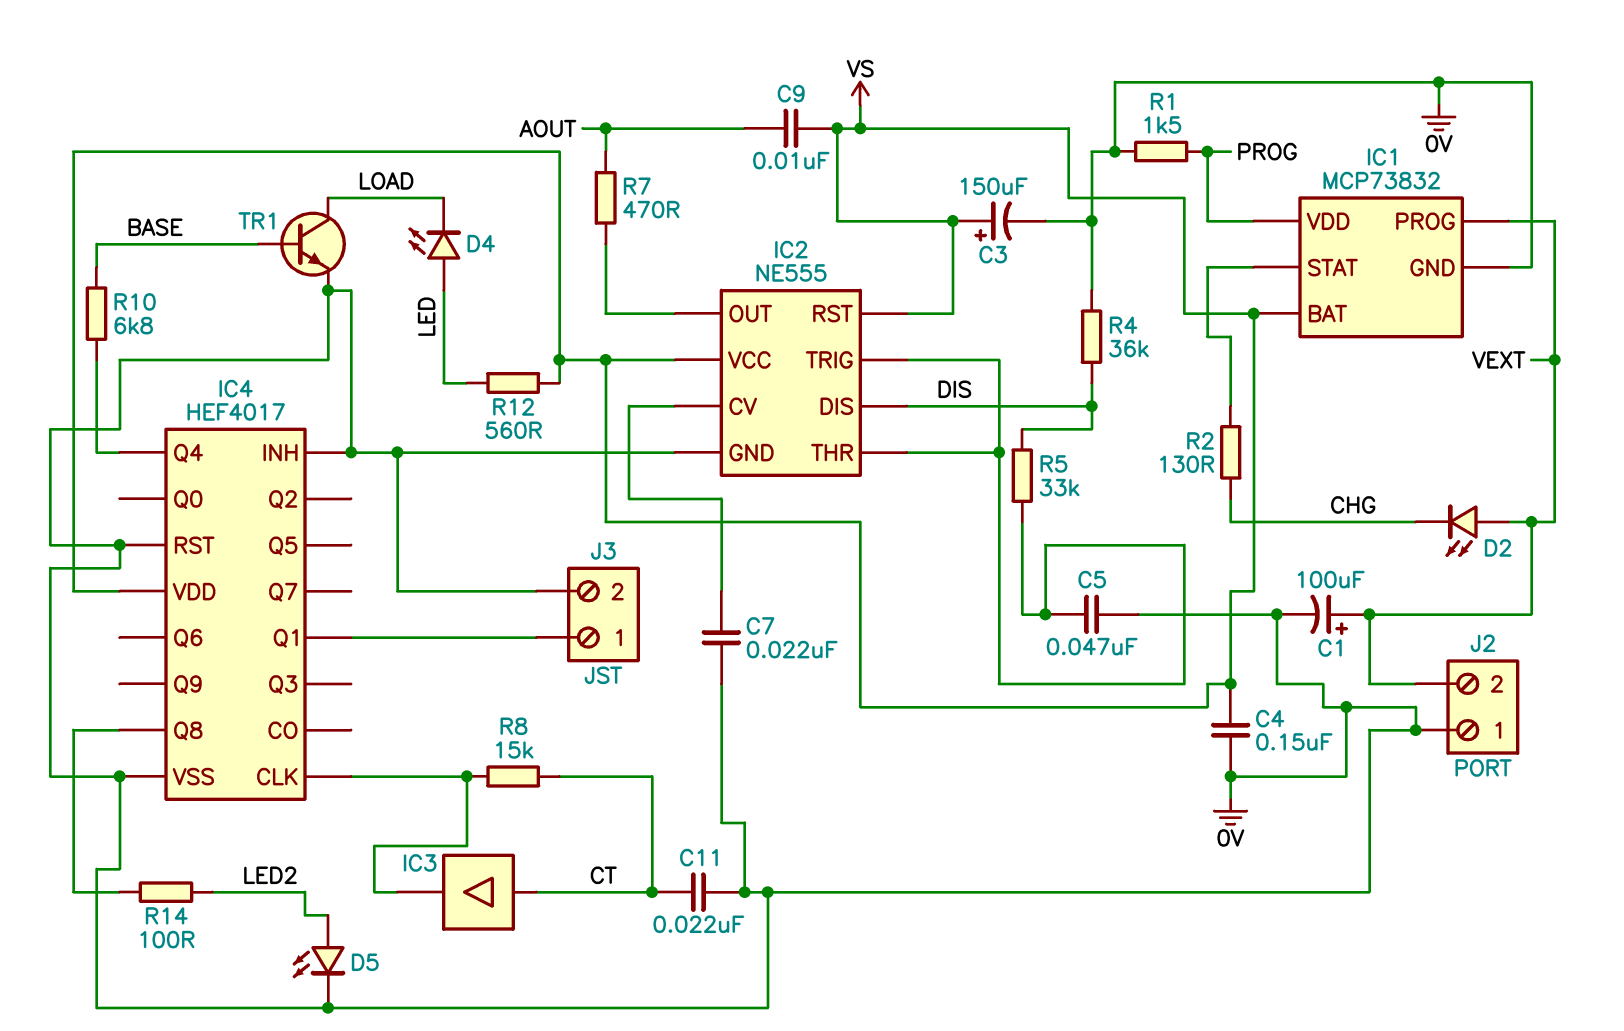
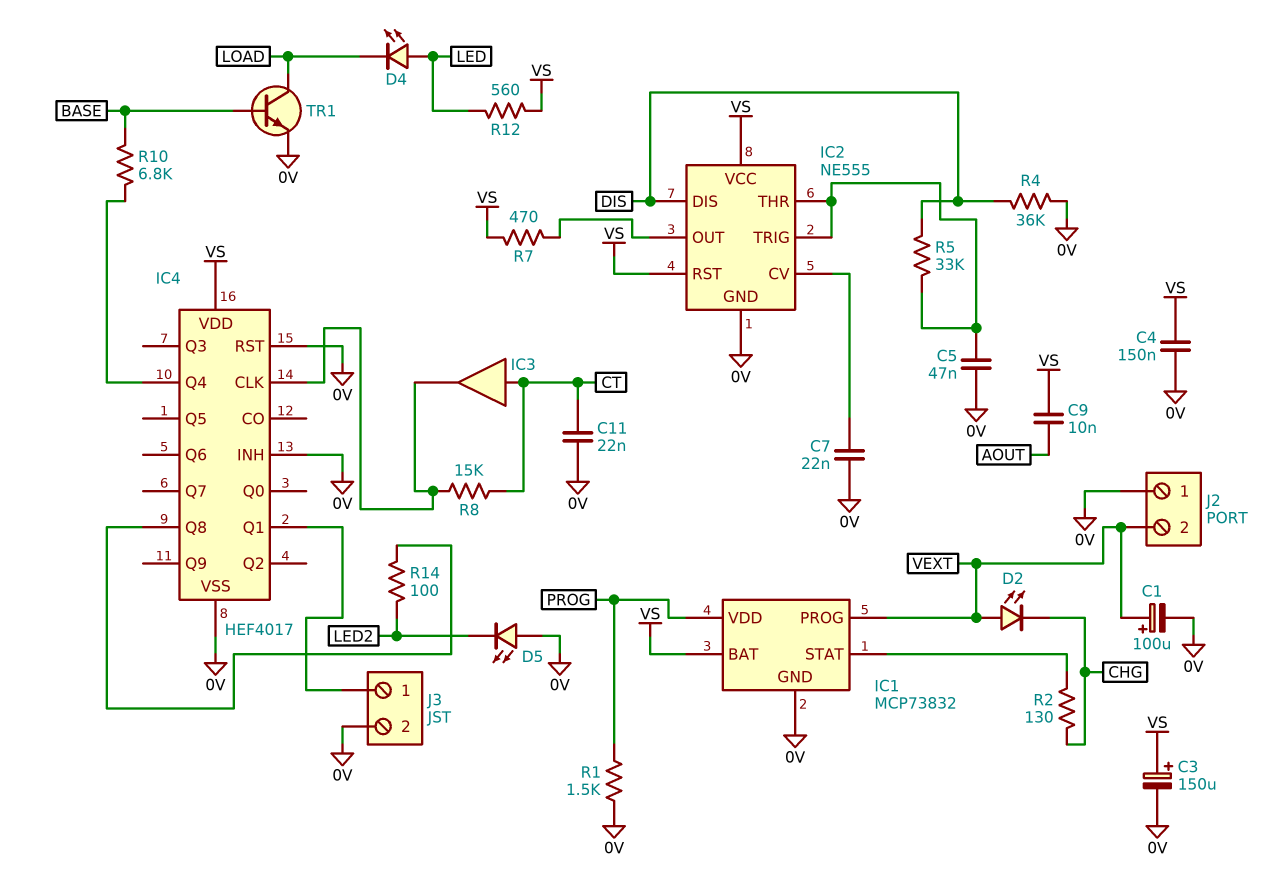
D5: LED (A LED2, K 0V) -> LED (A 0V, K LED2)
R7: 470 (AOUT, IC2/OUT) -> 470 (IC2/OUT, VS)

